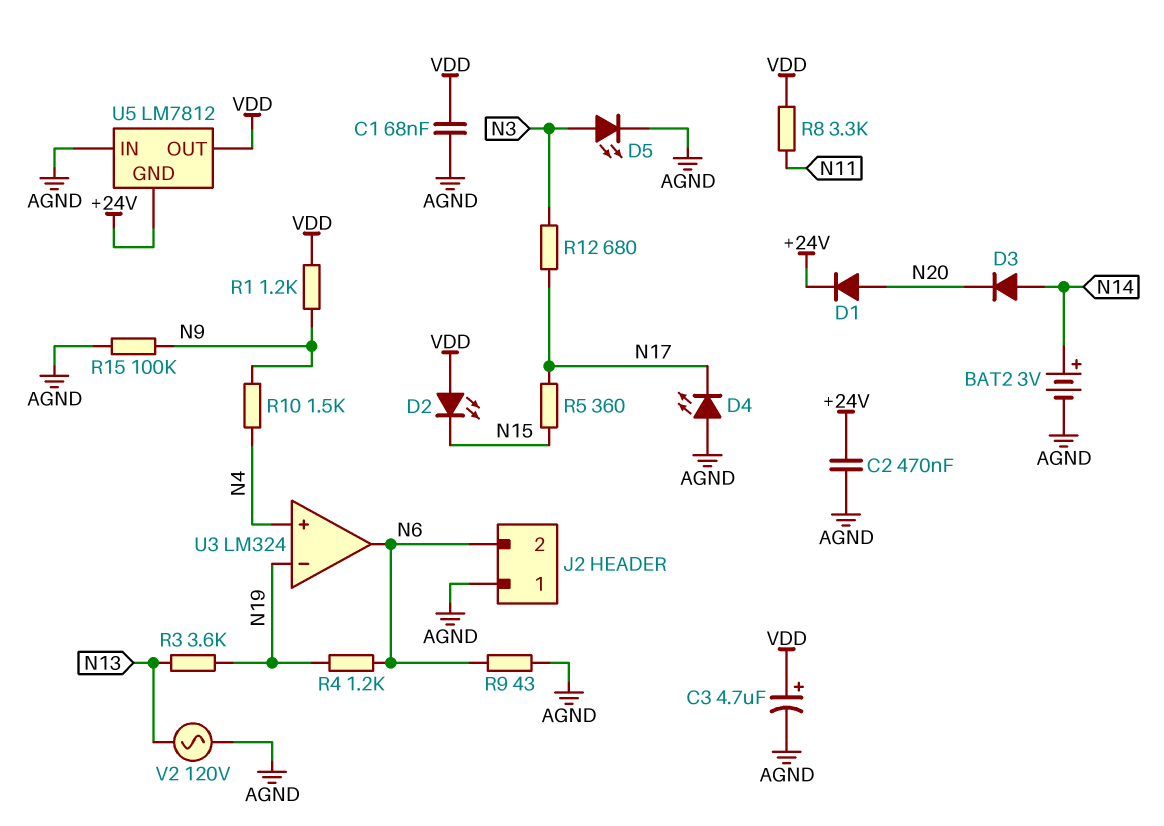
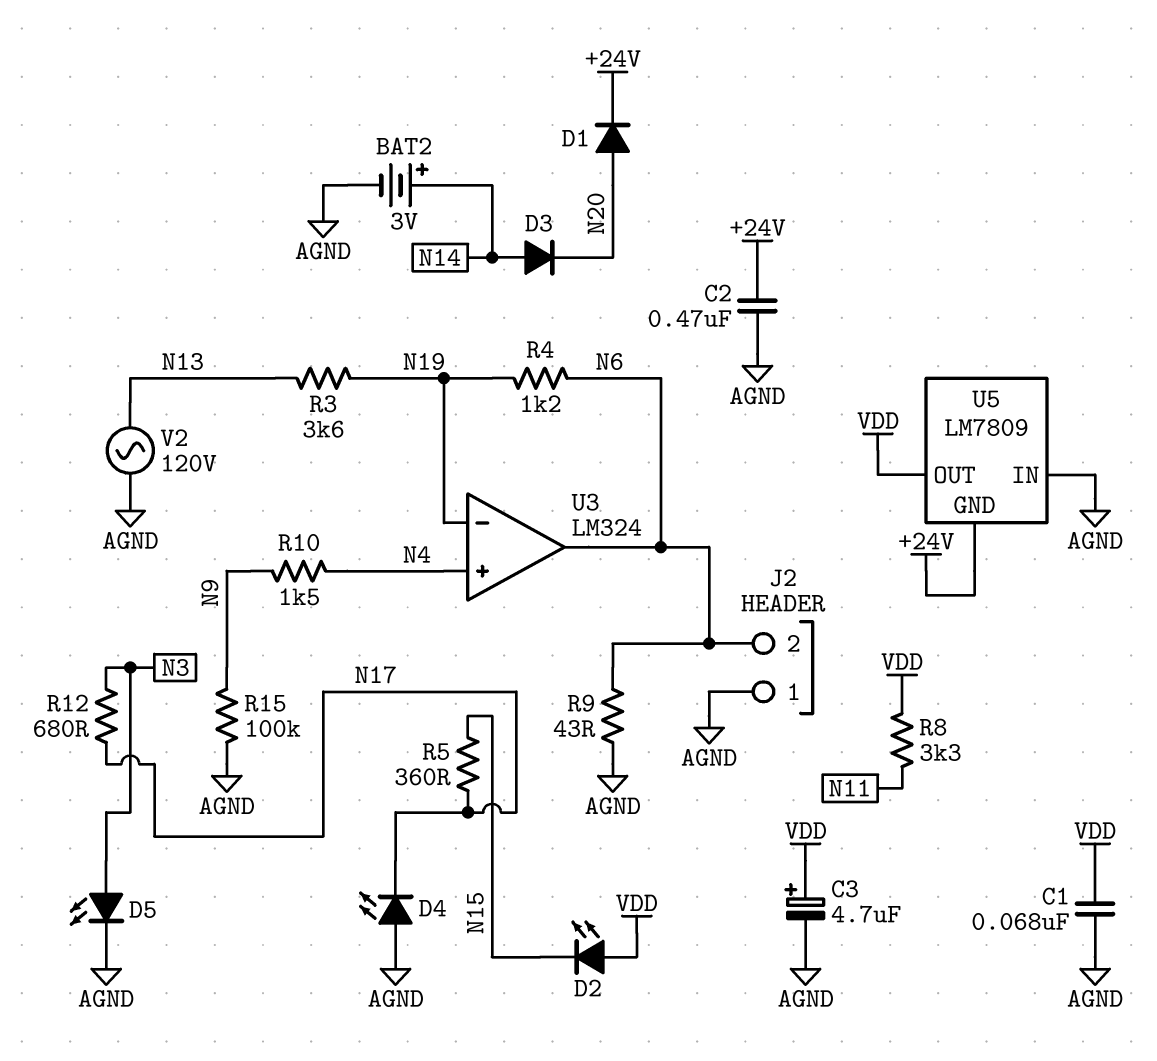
R1: 1.2k (N9, VDD) -> none
U5: LM7812 -> LM7809

